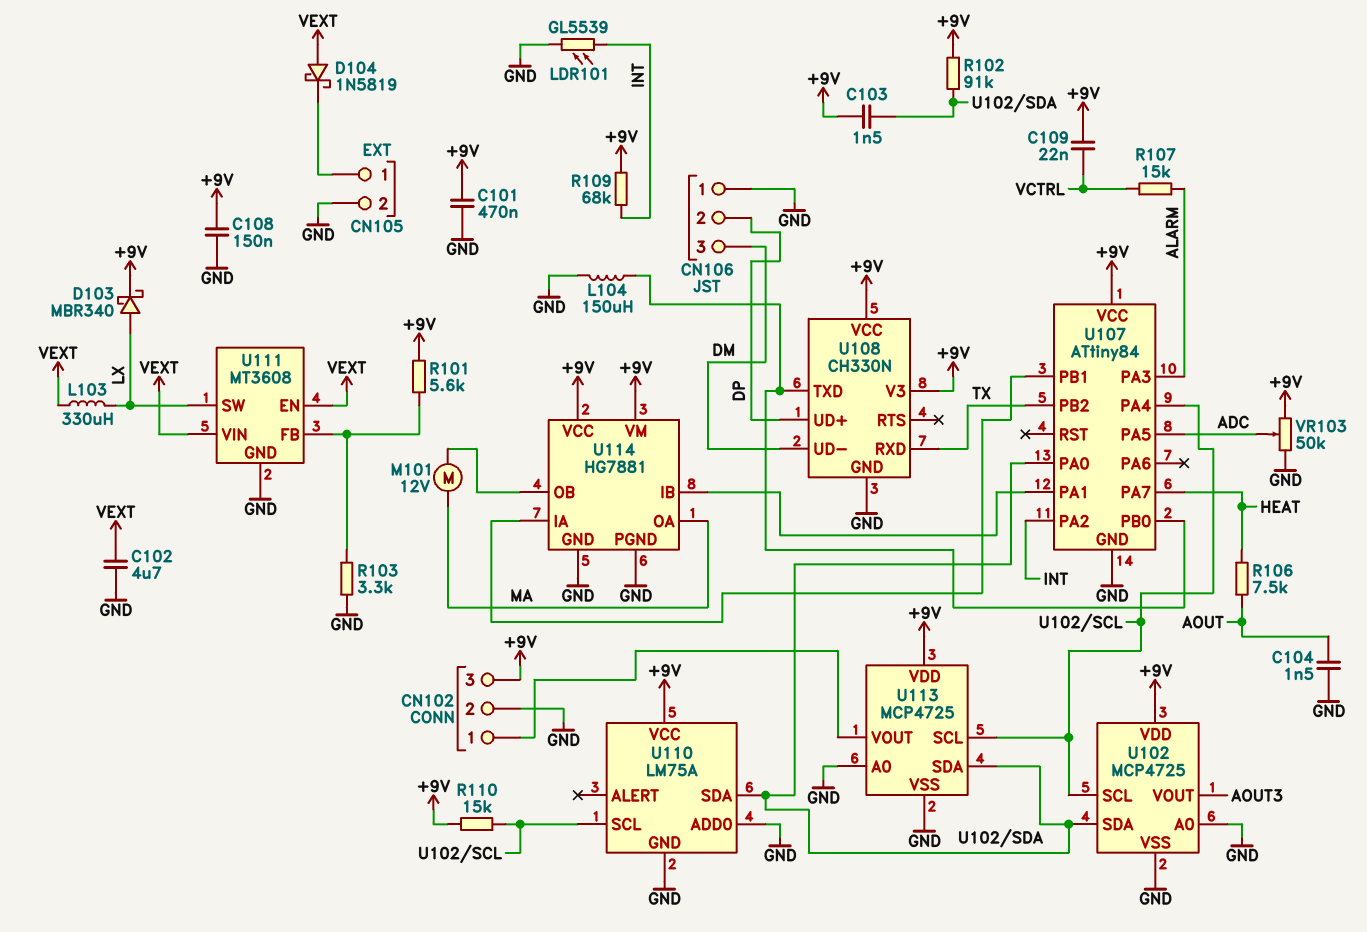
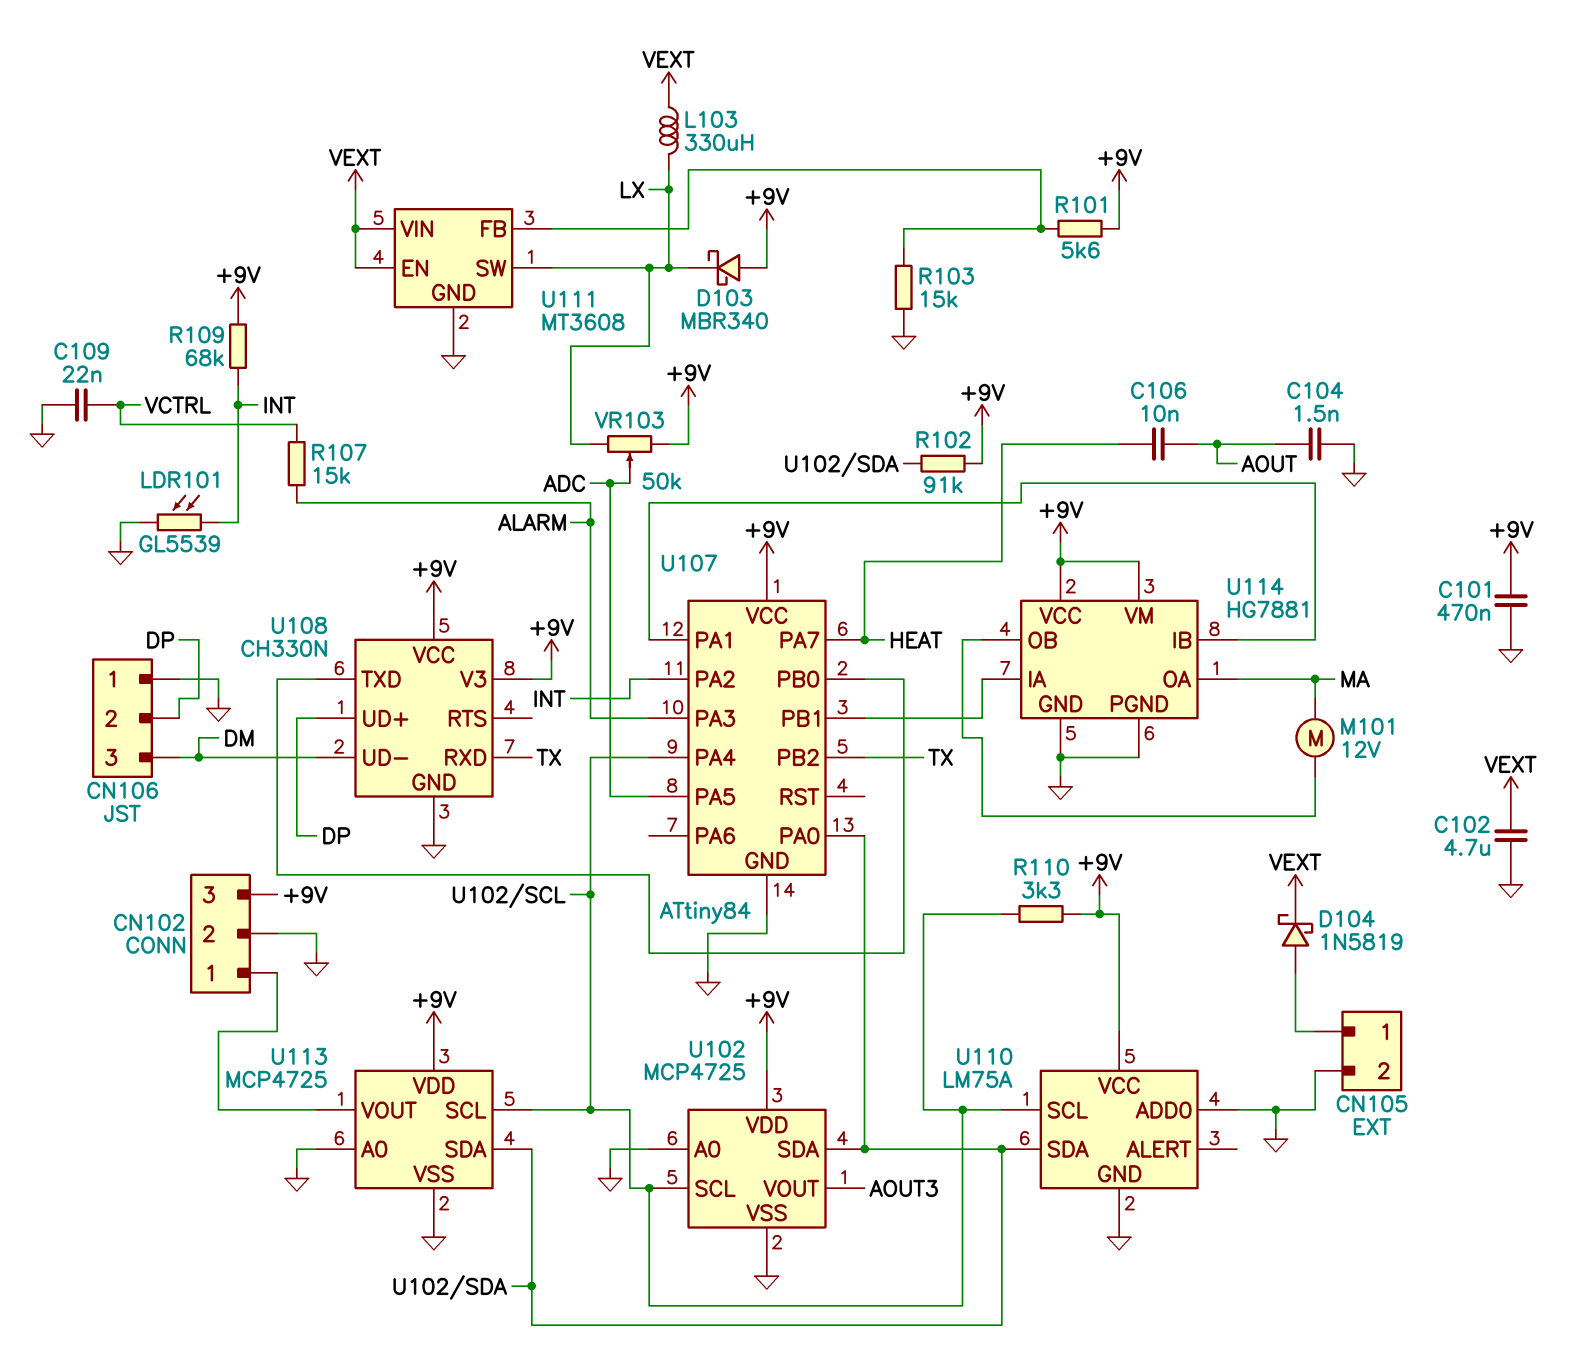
C103: 1.5nF (+9V, U102/SDA) -> none
C106: none -> 10nF (AOUT, HEAT)
C108: 150nF (+9V, GND) -> none
C109: 22nF (+9V, VCTRL) -> 22nF (GND, VCTRL)
D103: schottky MBR340 (A LX, K +9V) -> schottky MBR340 (A +9V, K LX)
D104: schottky 1N5819 (A VEXT, K CN105/1) -> schottky 1N5819 (A CN105/1, K VEXT)
L104: 150uH (GND, U107/PB0) -> none
R103: 3.3k (GND, U111/FB) -> 15k (GND, U111/FB)
R106: 7.5k (AOUT, HEAT) -> none
R110: 15k (+9V, U102/SCL) -> 3.3k (+9V, U102/SCL)
VR103: 50k (+9V, GND, wiper ADC) -> 50k (+9V, LX, wiper ADC)

